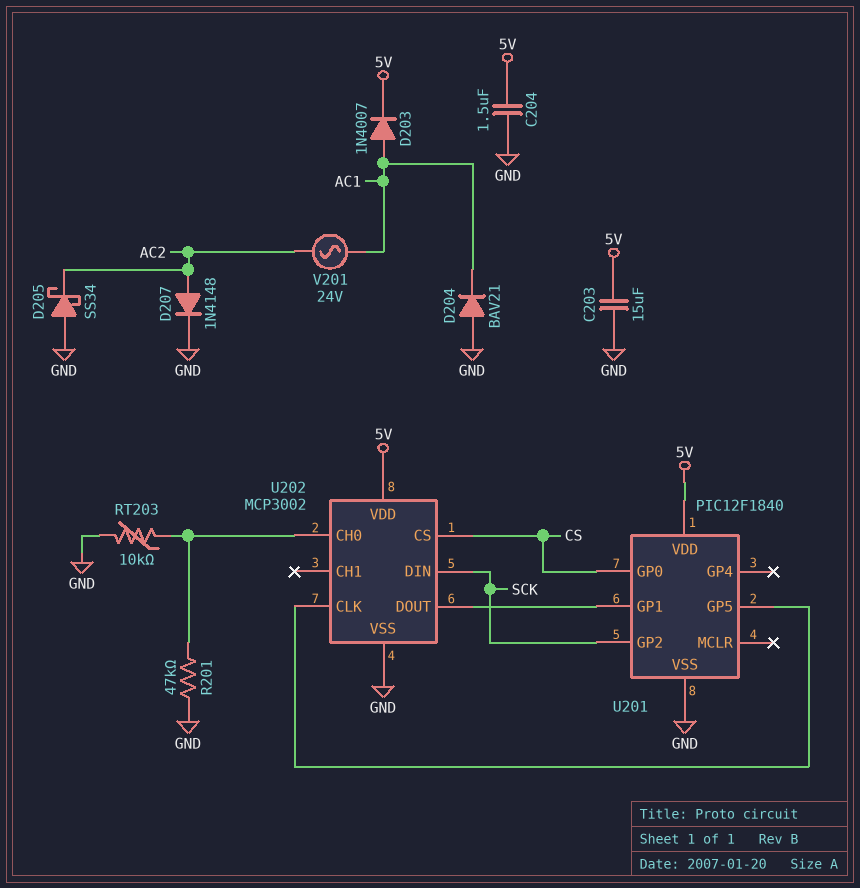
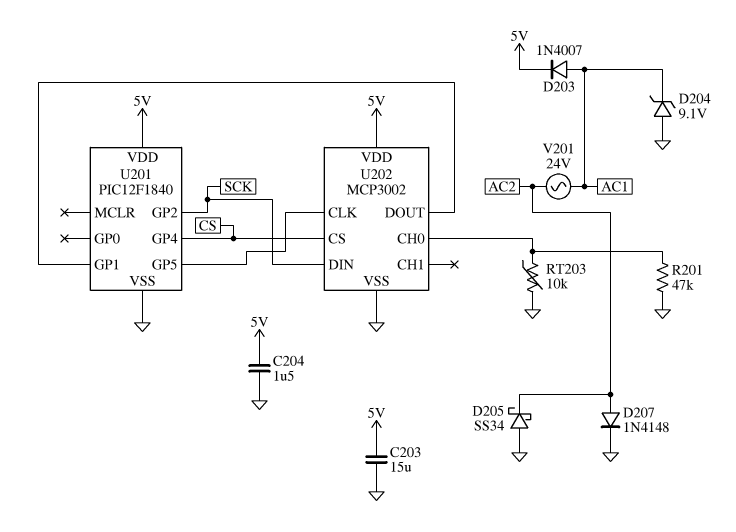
D204: diode BAV21 (A GND, K AC1) -> zener 9.1V (A GND, K AC1)
U201 pin GP0: CS -> none
U201 pin GP4: none -> CS

